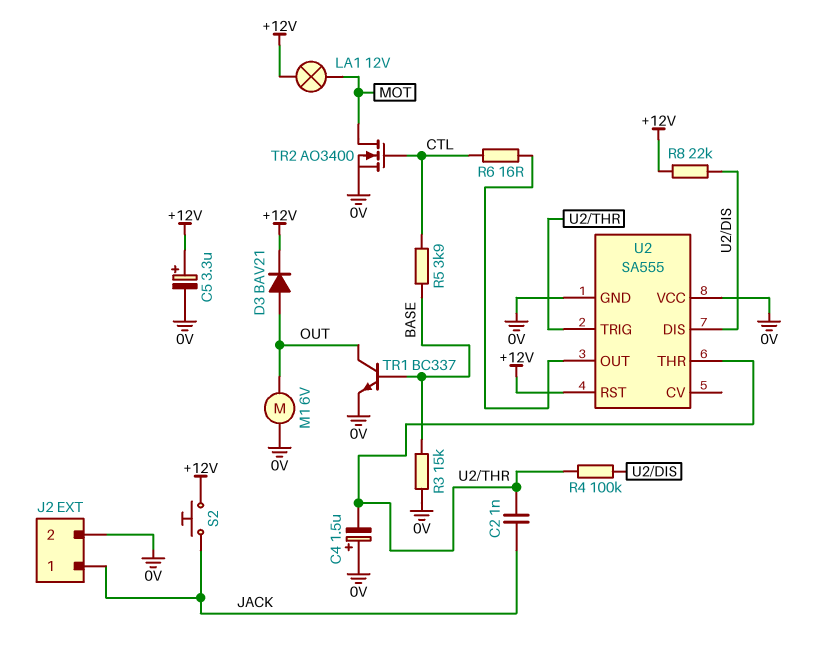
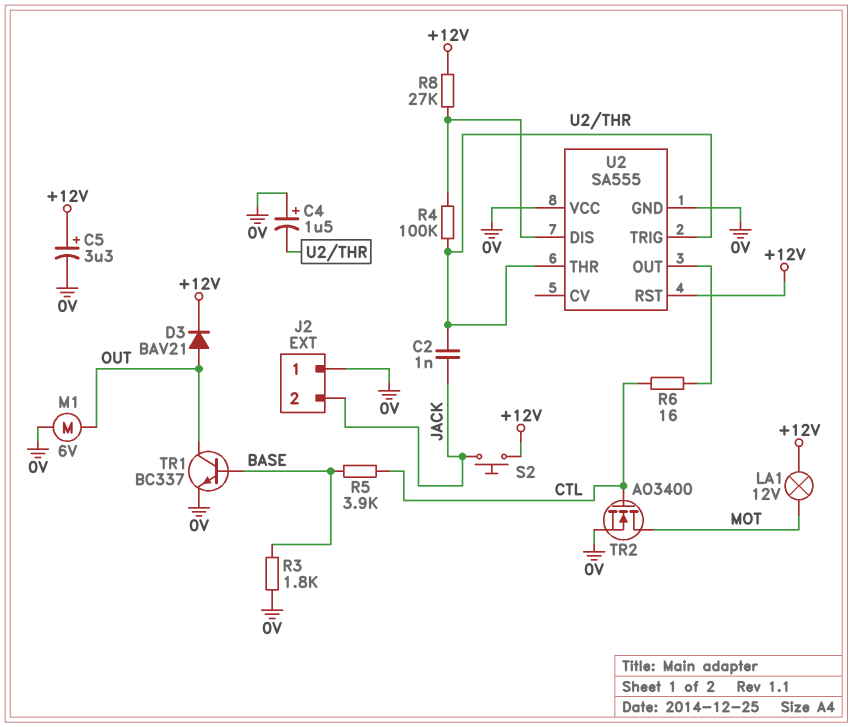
J2 pin 1: JACK -> 0V
J2 pin 2: 0V -> JACK
R3: 15k (0V, BASE) -> 1.8k (0V, BASE)
R8: 22k (+12V, U2/DIS) -> 27k (+12V, U2/DIS)

